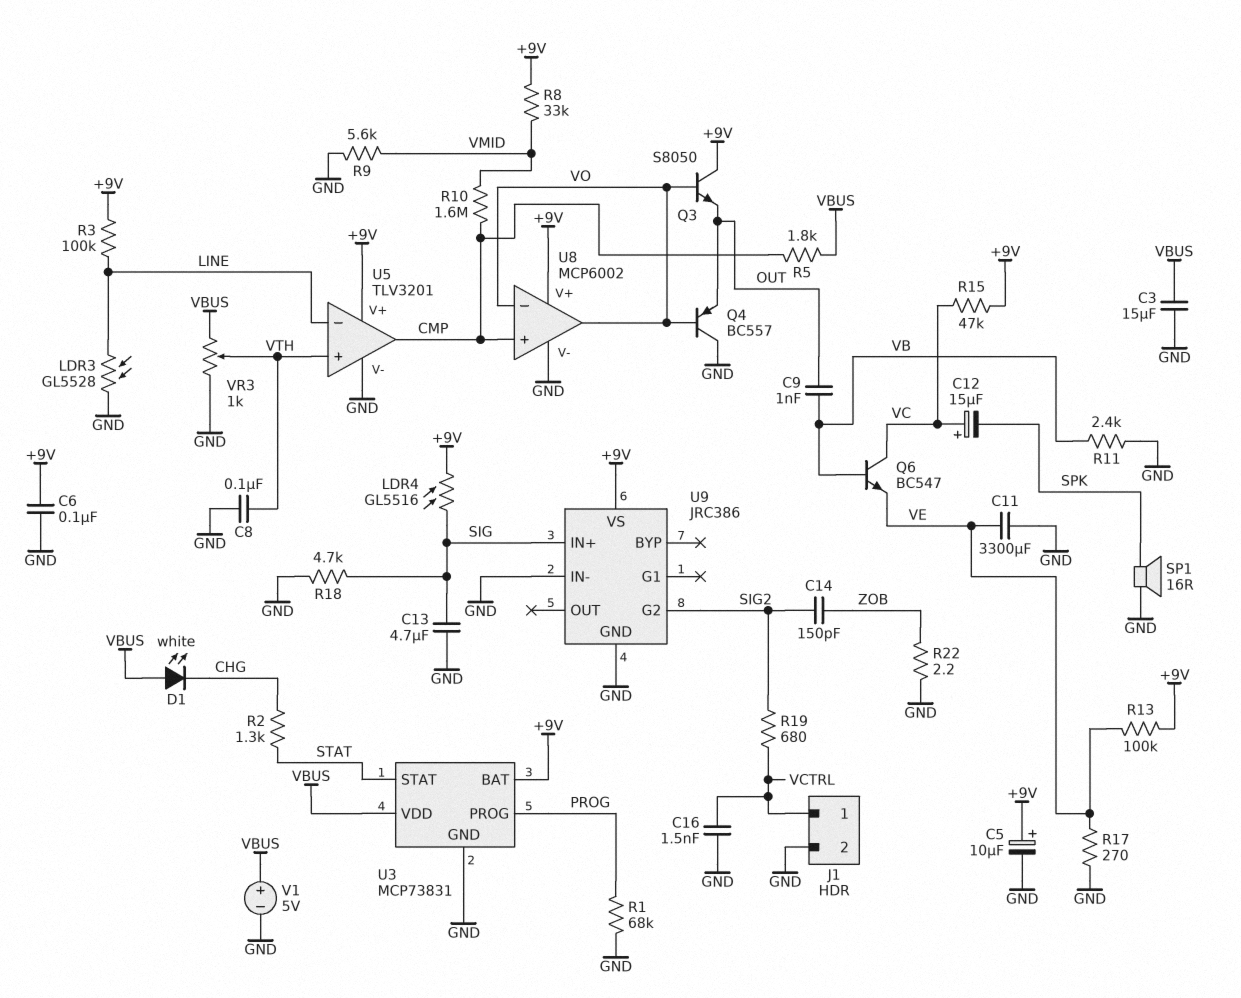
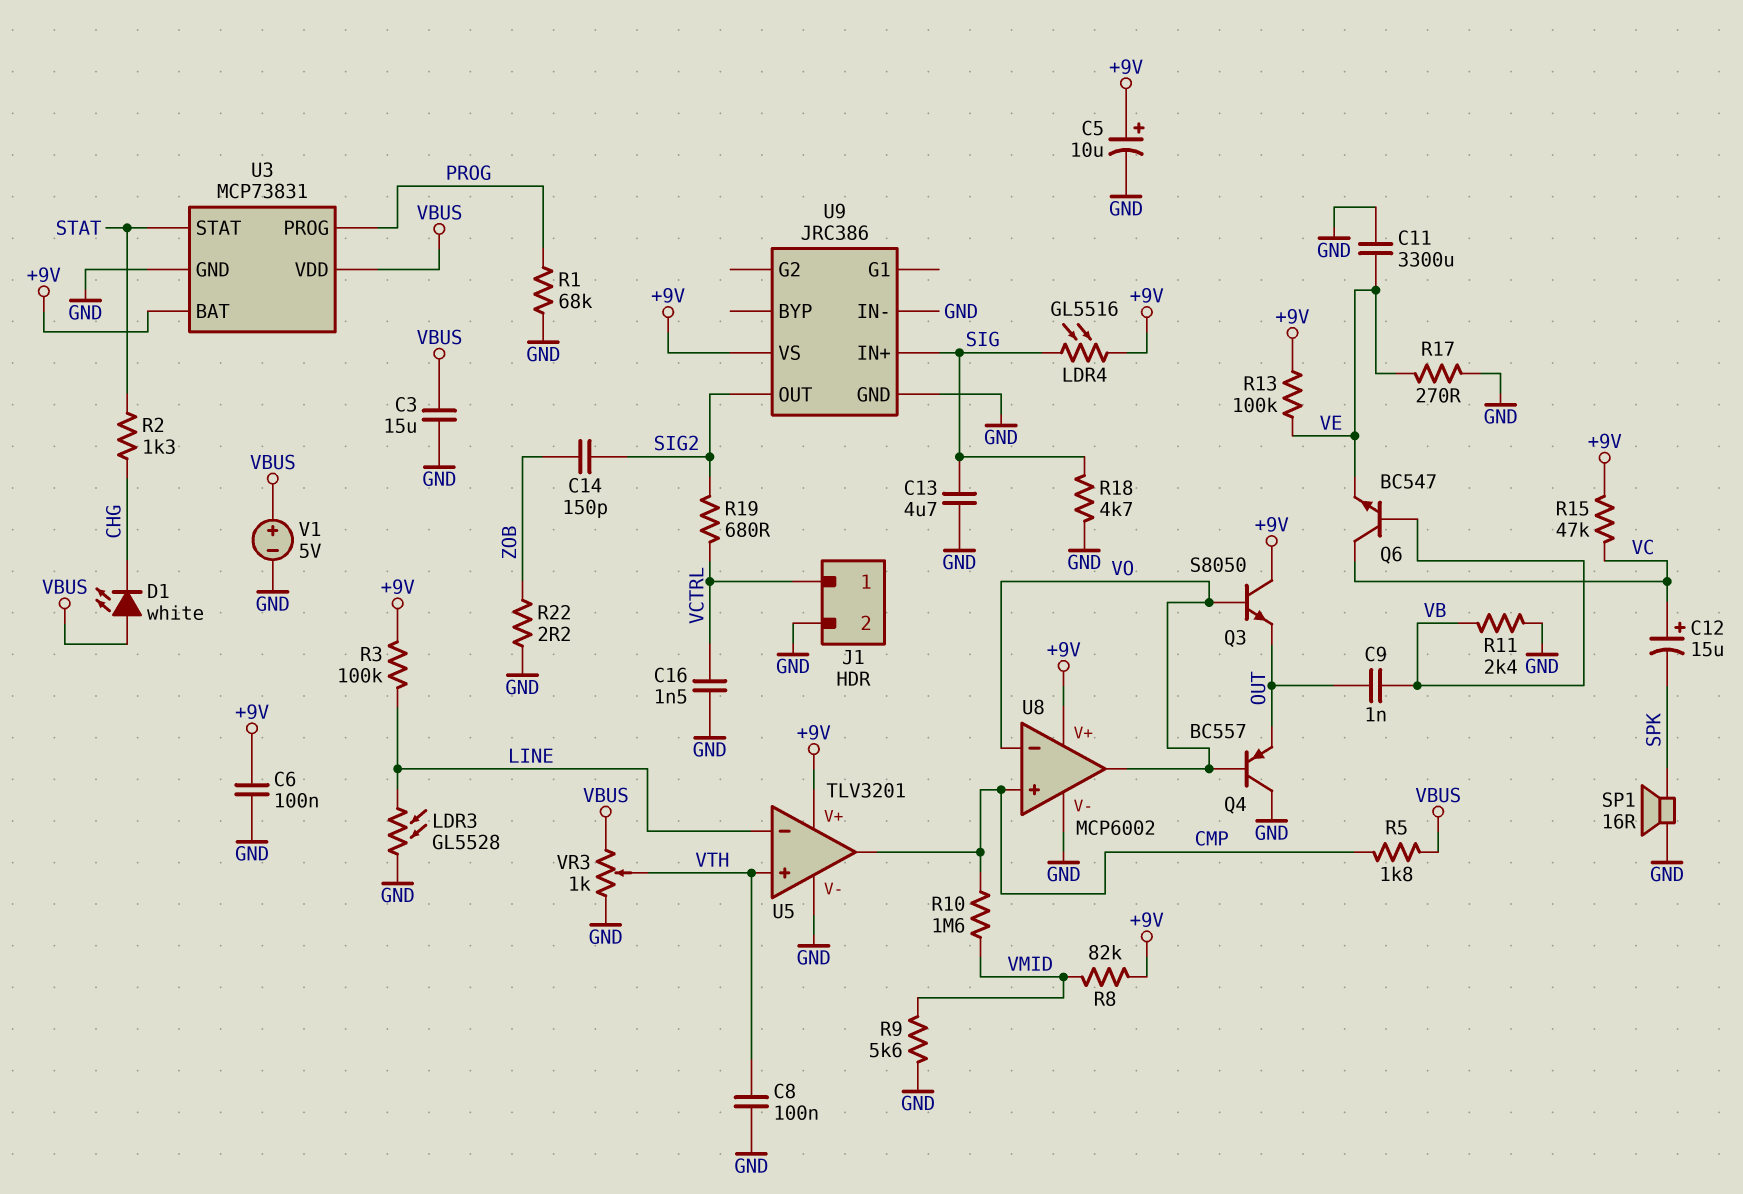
R8: 33k (+9V, VMID) -> 82k (+9V, VMID)
U9 pin G2: SIG2 -> none
U9 pin OUT: none -> SIG2

